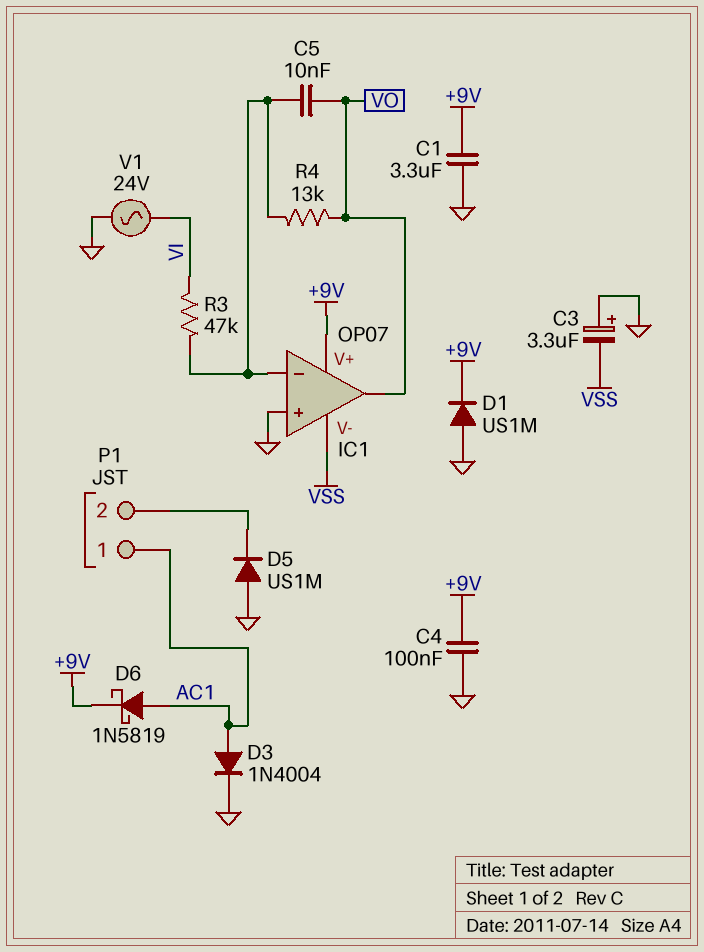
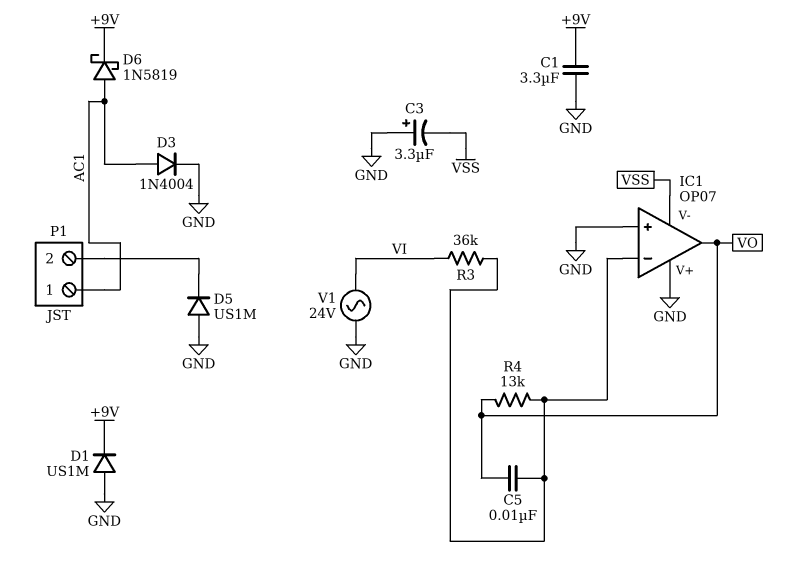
C4: 100nF (+9V, GND) -> none
IC1 pin V+: +9V -> GND
R3: 47k (IC1/in-, VI) -> 36k (IC1/in-, VI)

